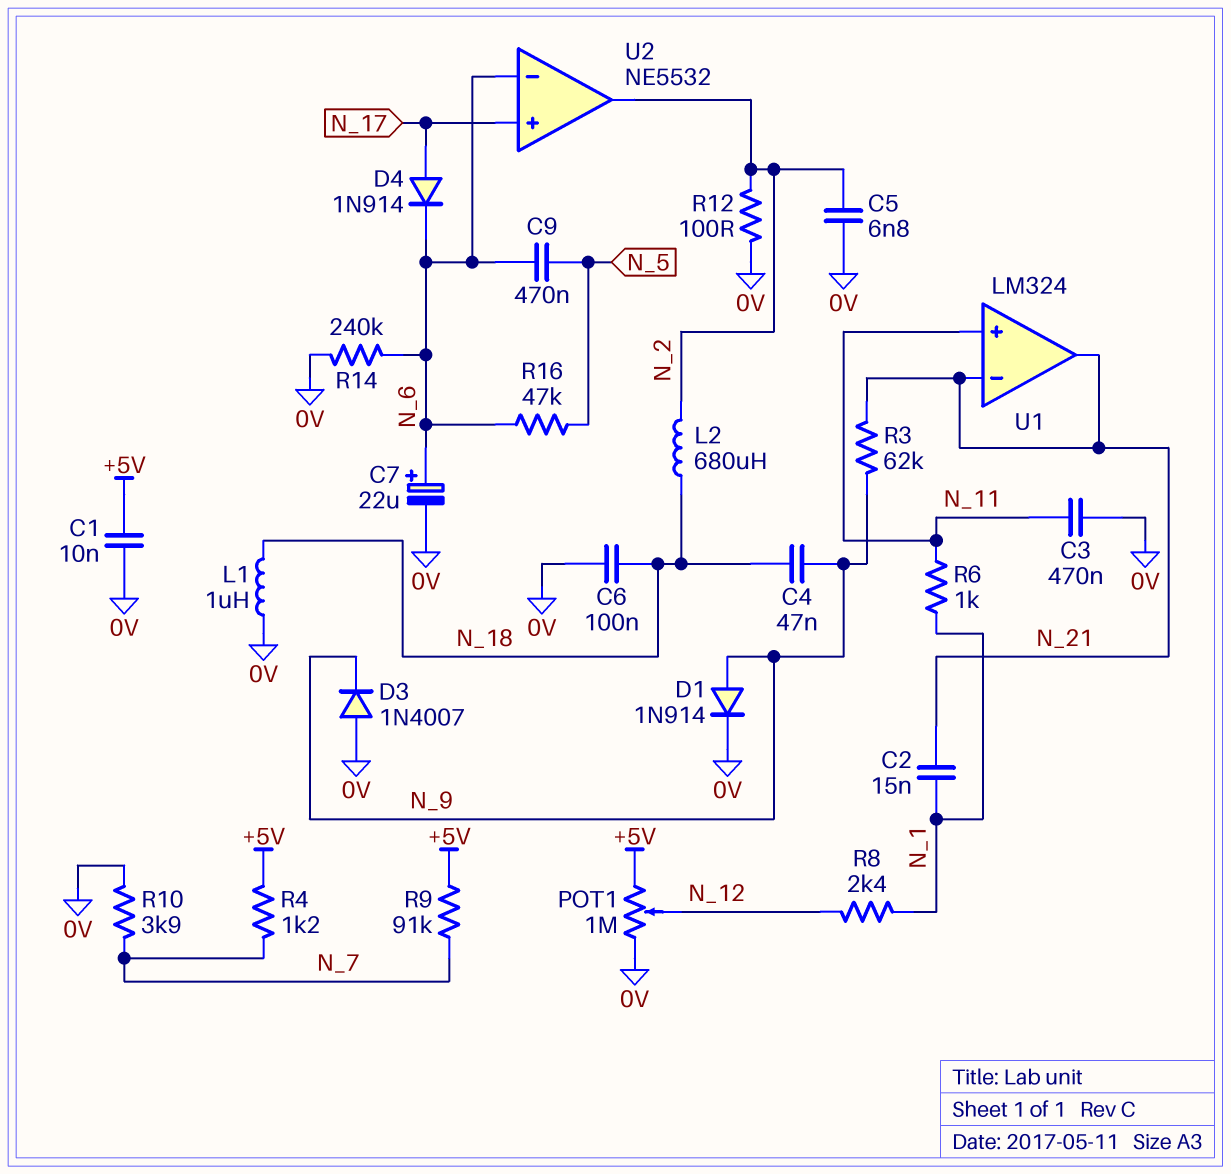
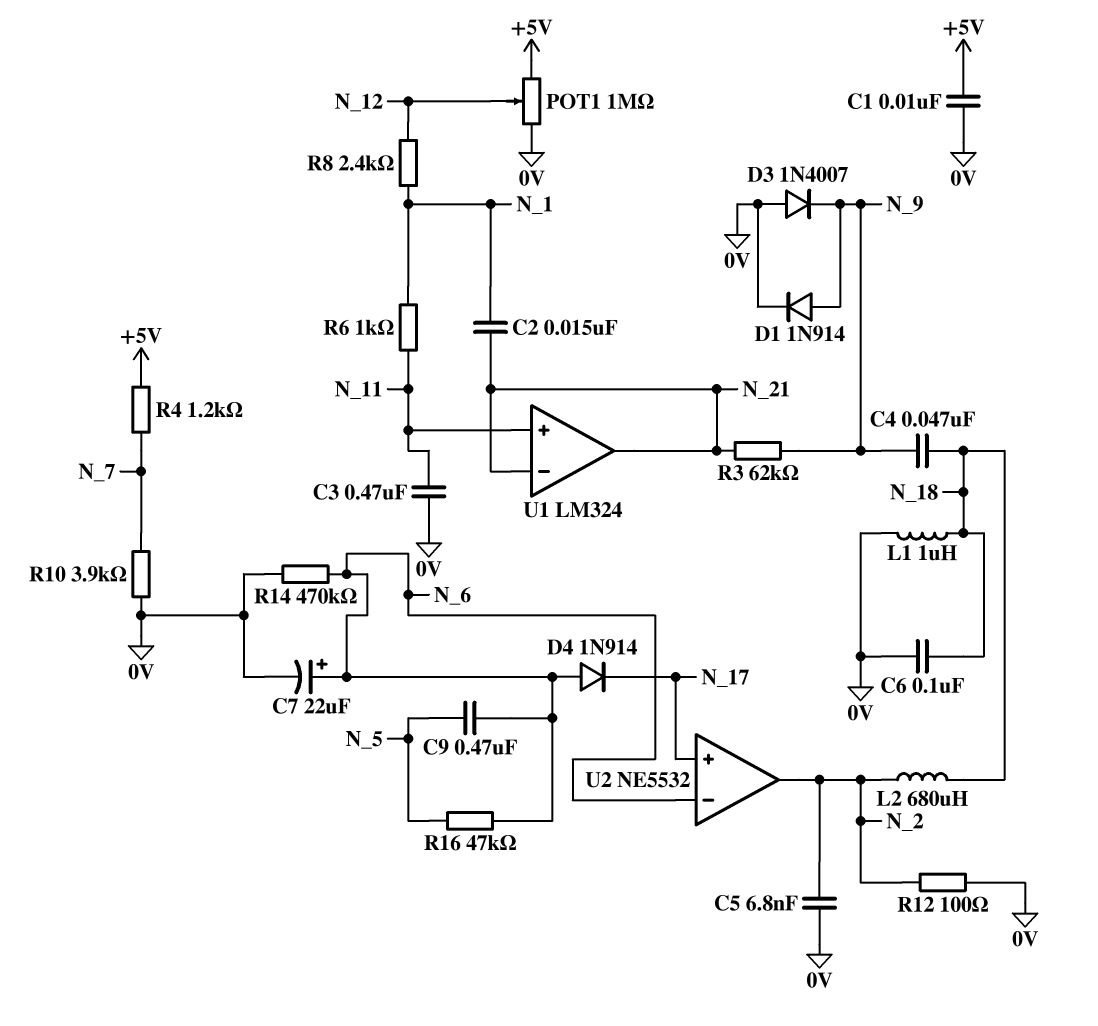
D4: diode 1N914 (A N_17, K N_6) -> diode 1N914 (A N_6, K N_17)
R9: 91k (+5V, N_7) -> none
R14: 240k (0V, N_6) -> 470k (0V, N_6)

